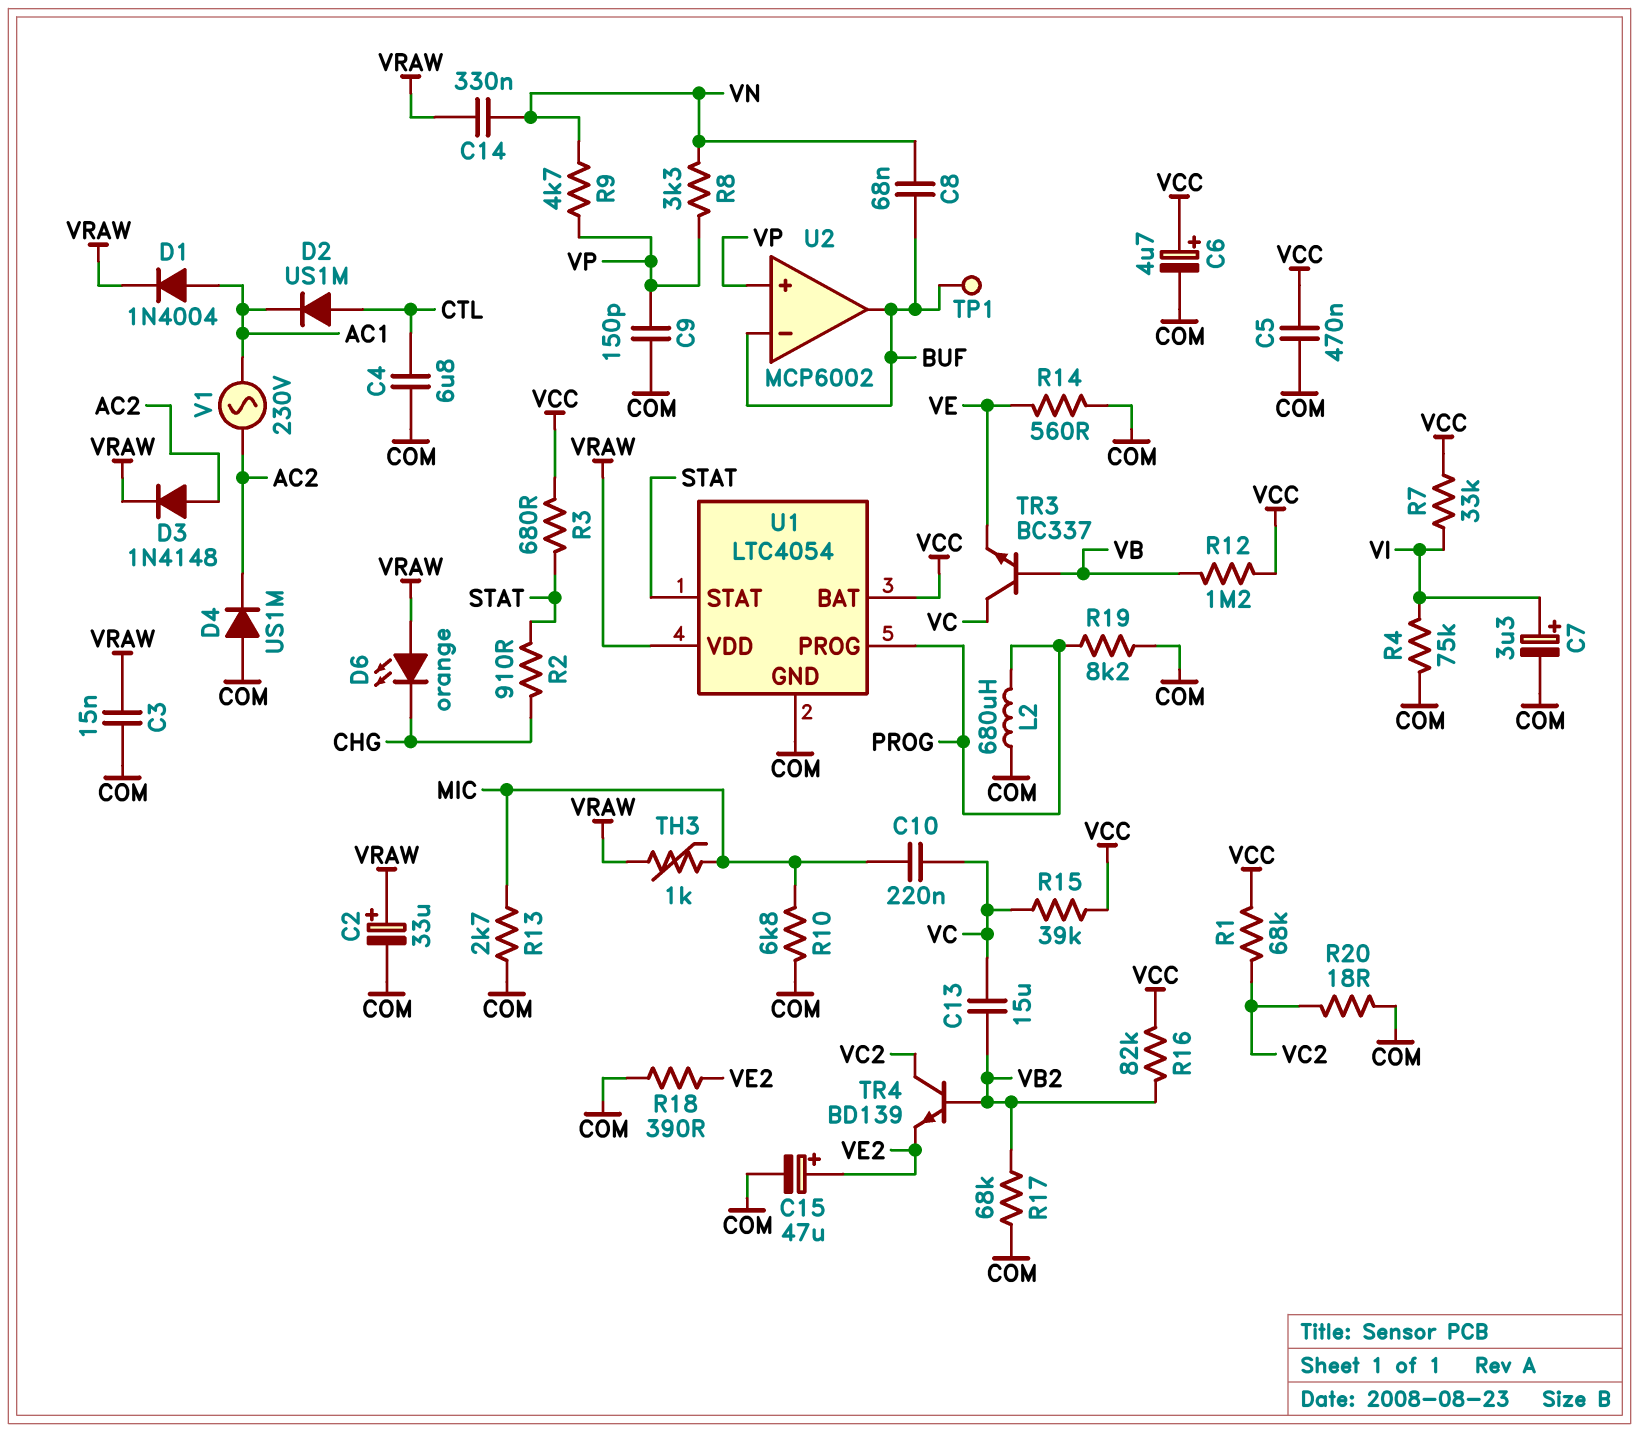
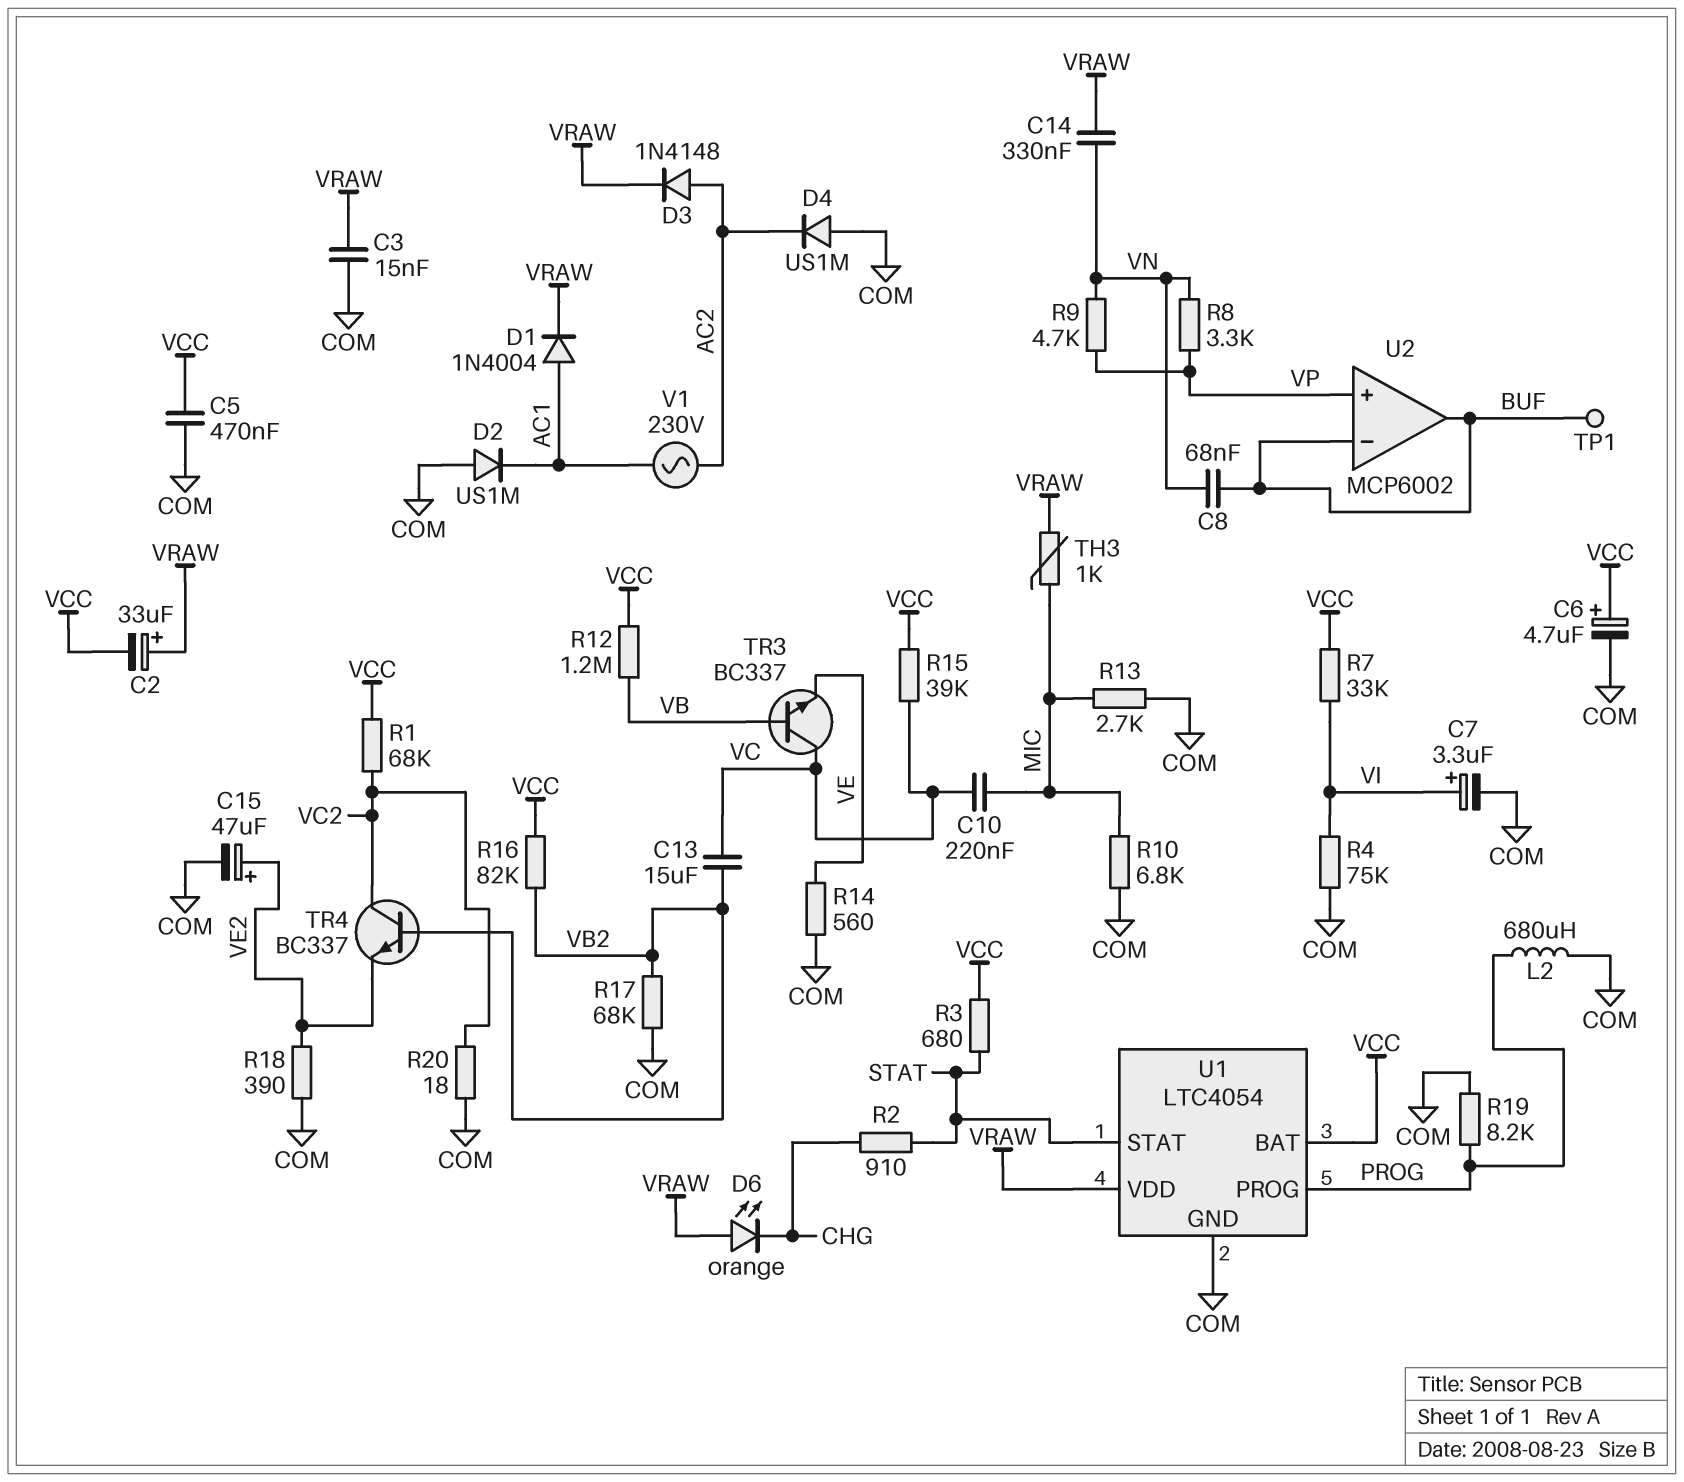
C2: 33uF (plus VRAW, minus COM) -> 33uF (plus VRAW, minus VCC)
C4: 6.8uF (COM, CTL) -> none
C9: 150pF (COM, VP) -> none
D2: diode US1M (A CTL, K AC1) -> diode US1M (A COM, K AC1)
TR4: NPN BD139 (B VB2, C VC2, E VE2) -> NPN BC337 (B VB2, C VC2, E VE2)

